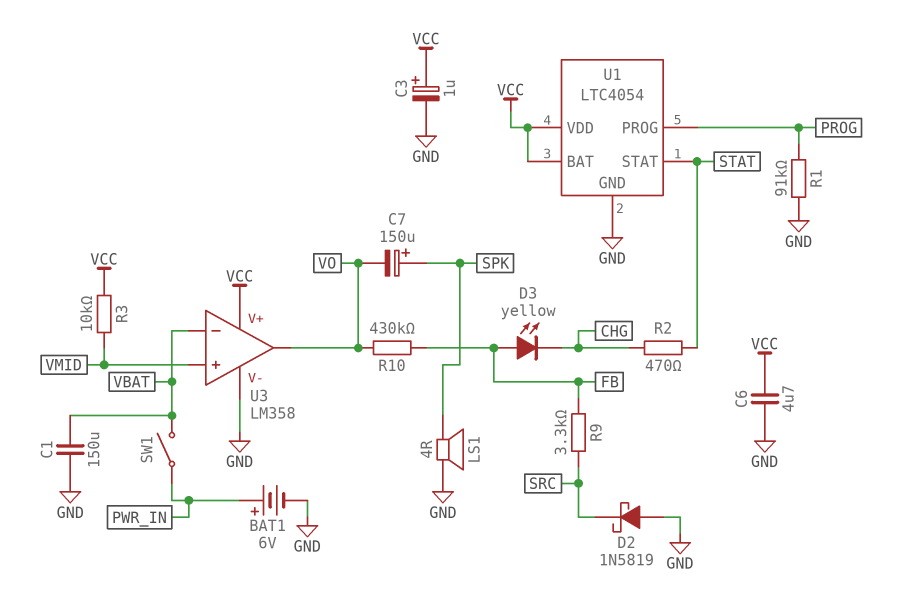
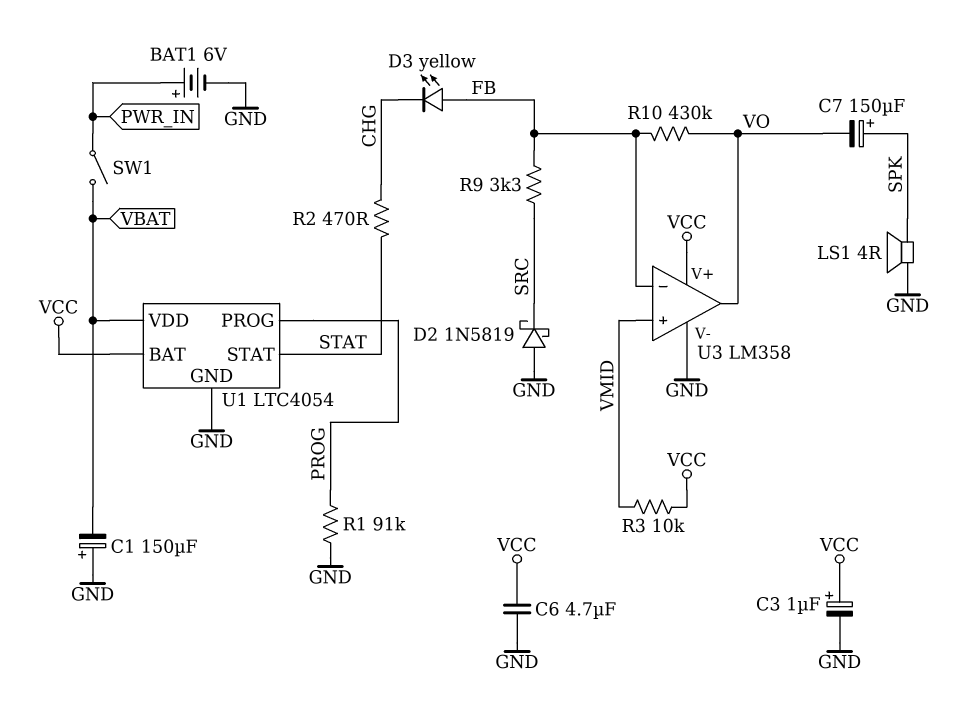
C1: 150uF (GND, VBAT) -> 150uF (plus GND, minus VBAT)
U1 pin VDD: VCC -> VBAT
U3 pin in-: VBAT -> FB

